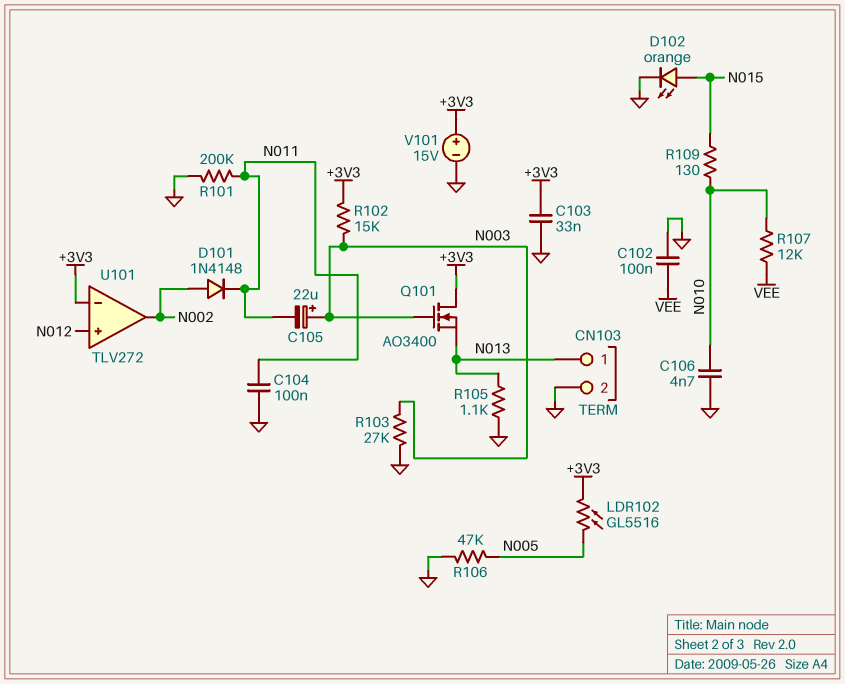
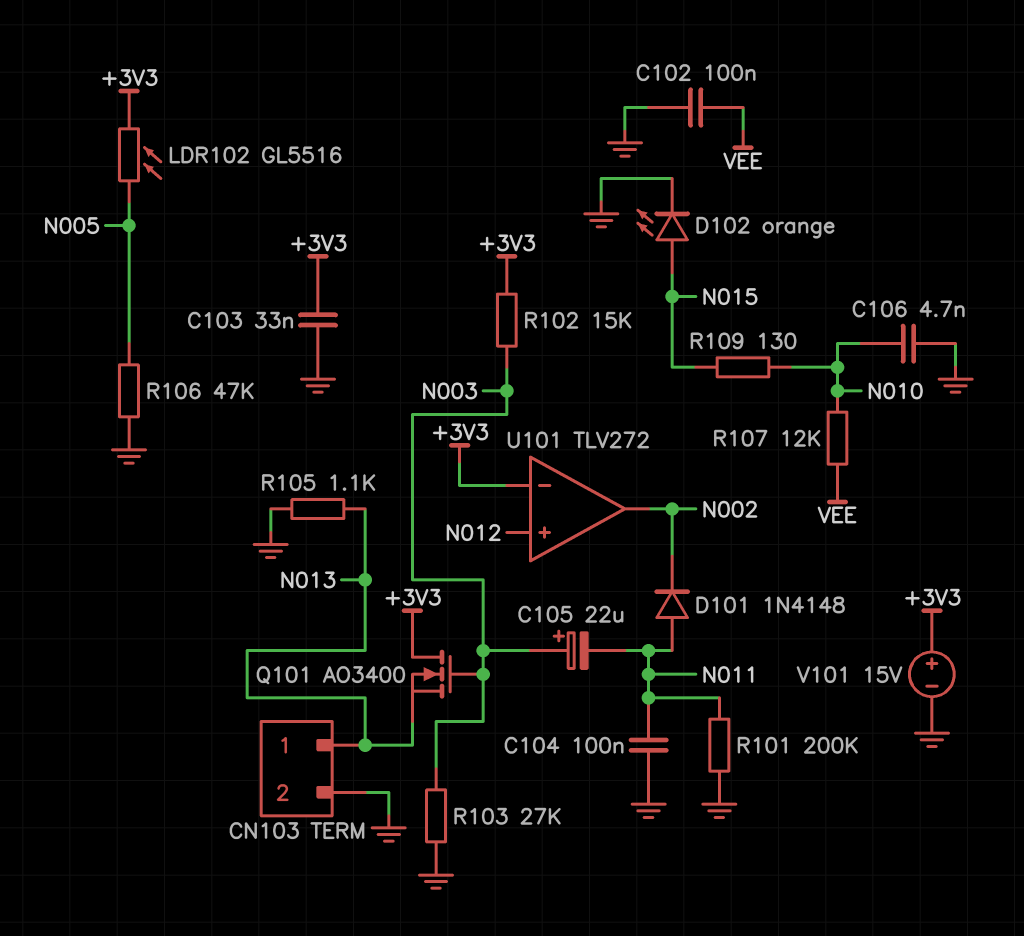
D101: diode 1N4148 (A N002, K N011) -> diode 1N4148 (A N011, K N002)

